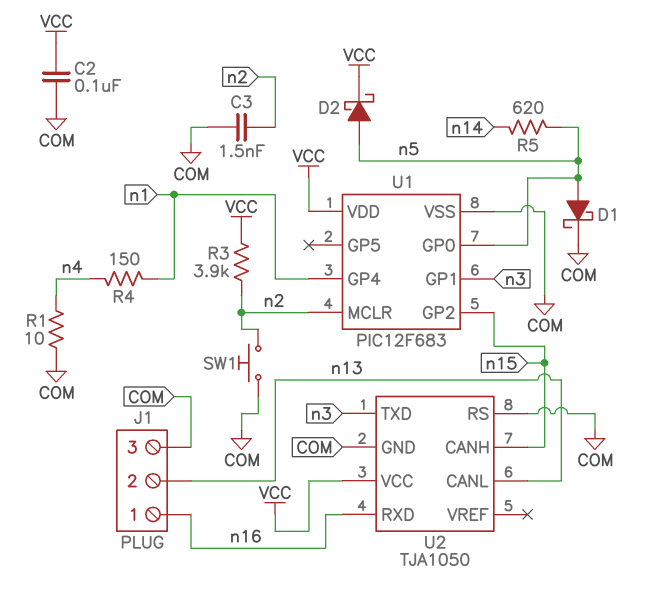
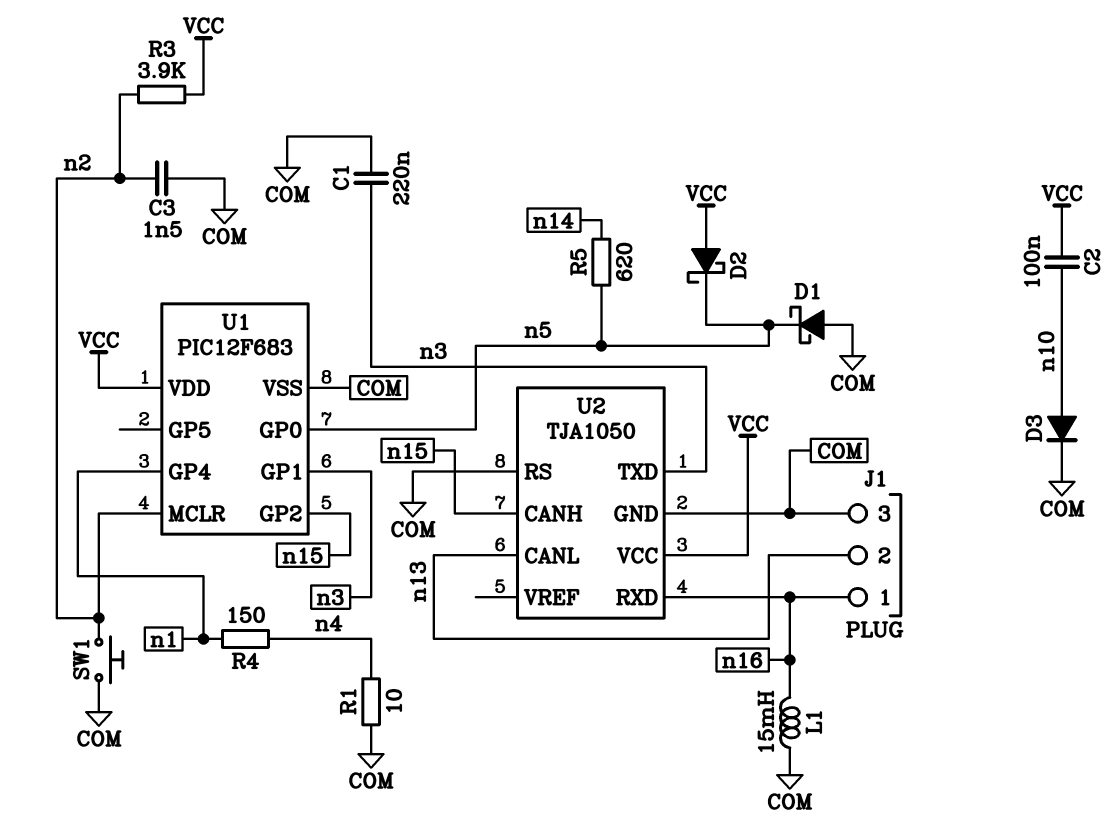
C1: none -> 220nF (COM, n3)
C2: 100nF (COM, VCC) -> 100nF (VCC, n10)
D1: schottky (A n5, K COM) -> schottky (A COM, K n5)
D2: schottky (A n5, K VCC) -> schottky (A VCC, K n5)
D3: none -> diode (A n10, K COM)
L1: none -> 15mH (COM, n16)

